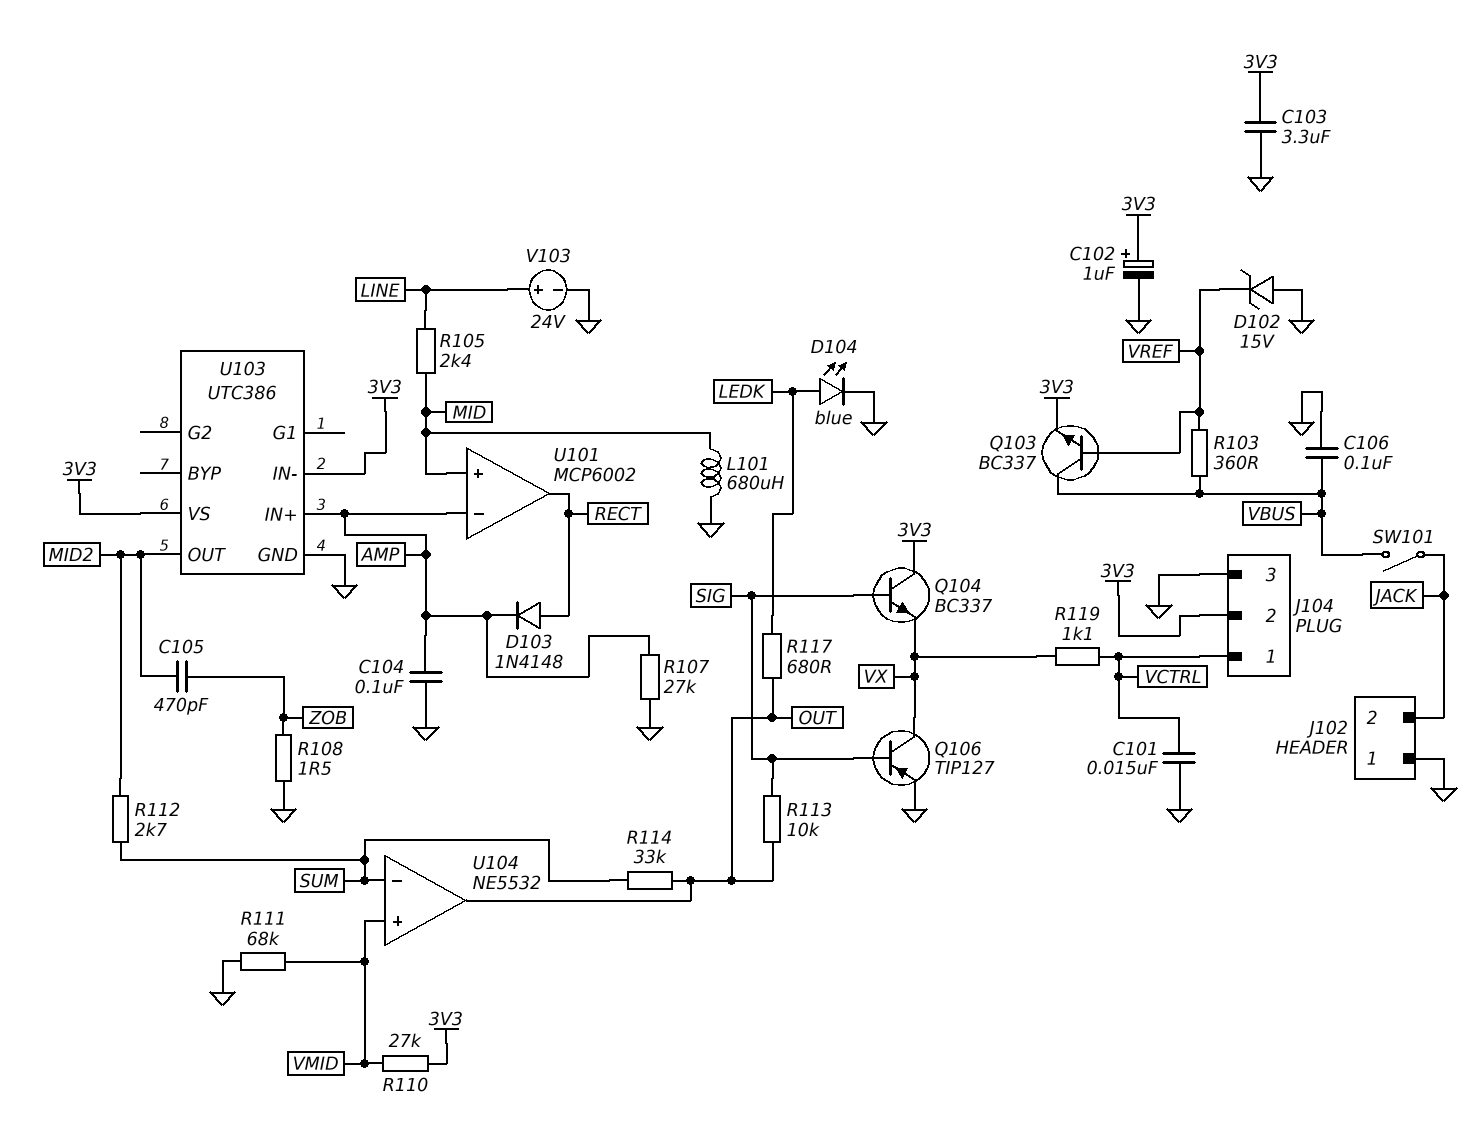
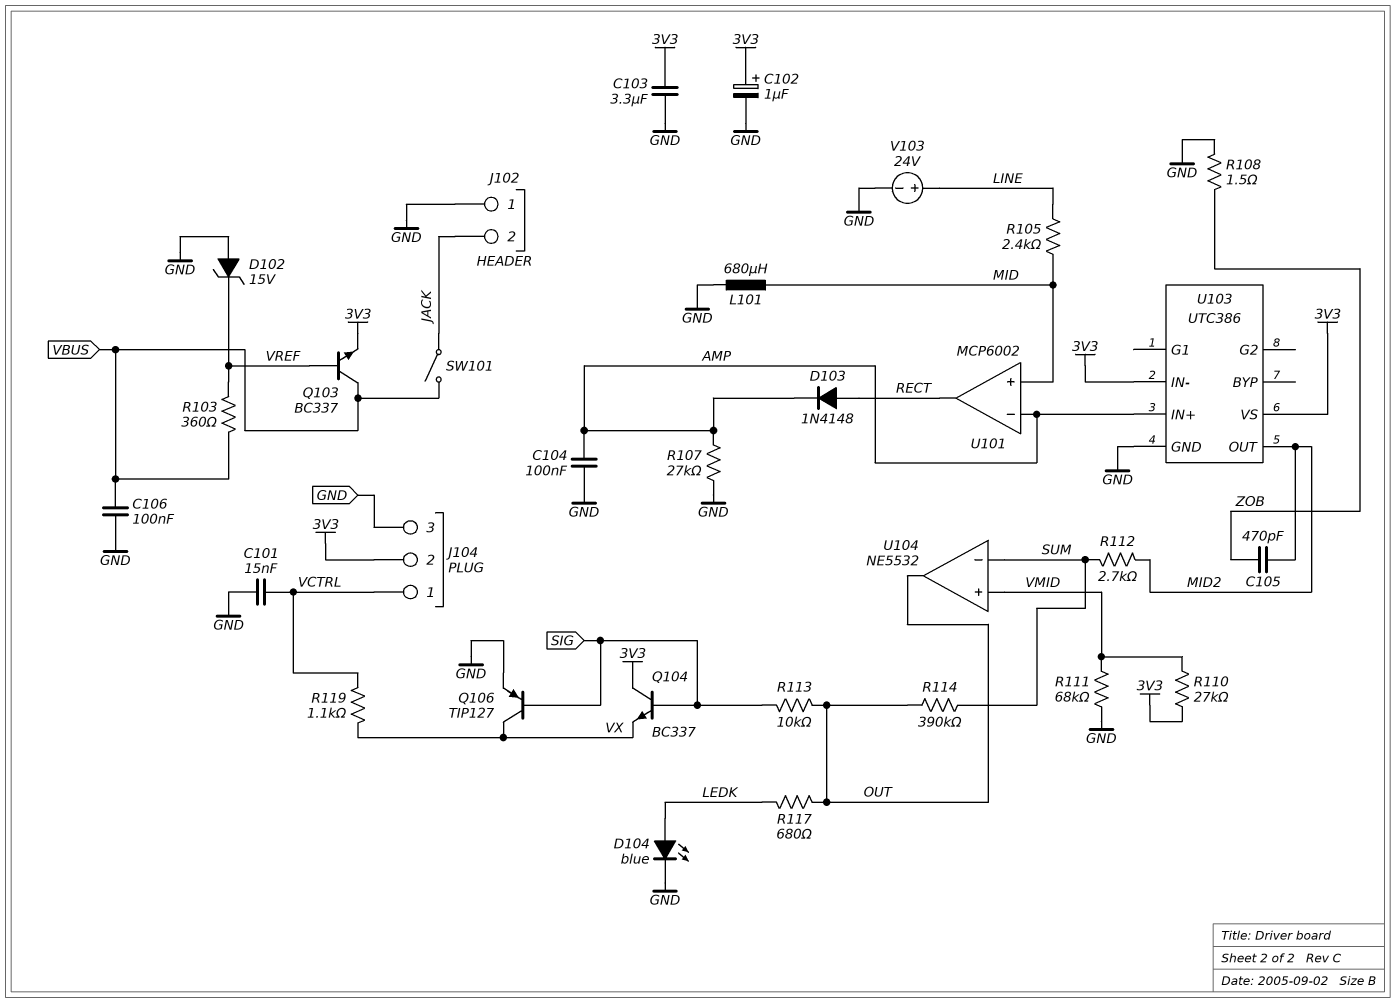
R114: 33k (OUT, SUM) -> 390k (OUT, SUM)

